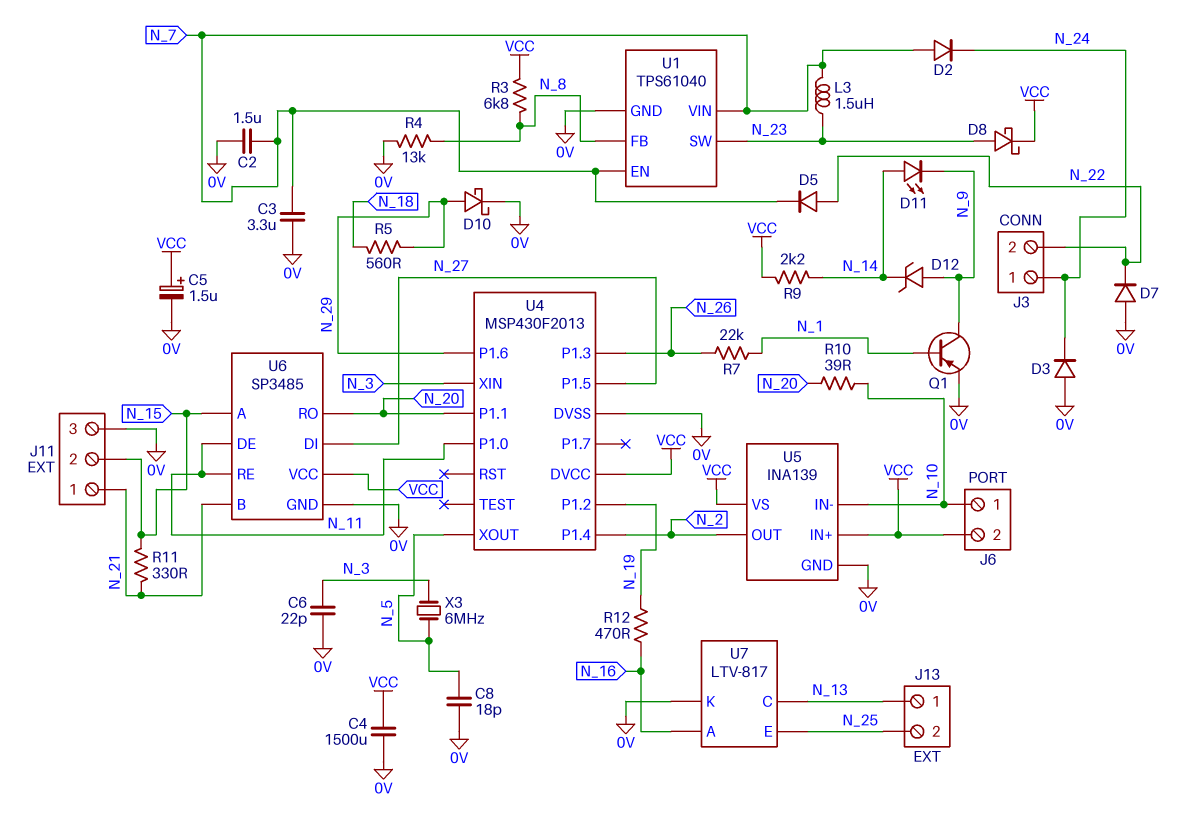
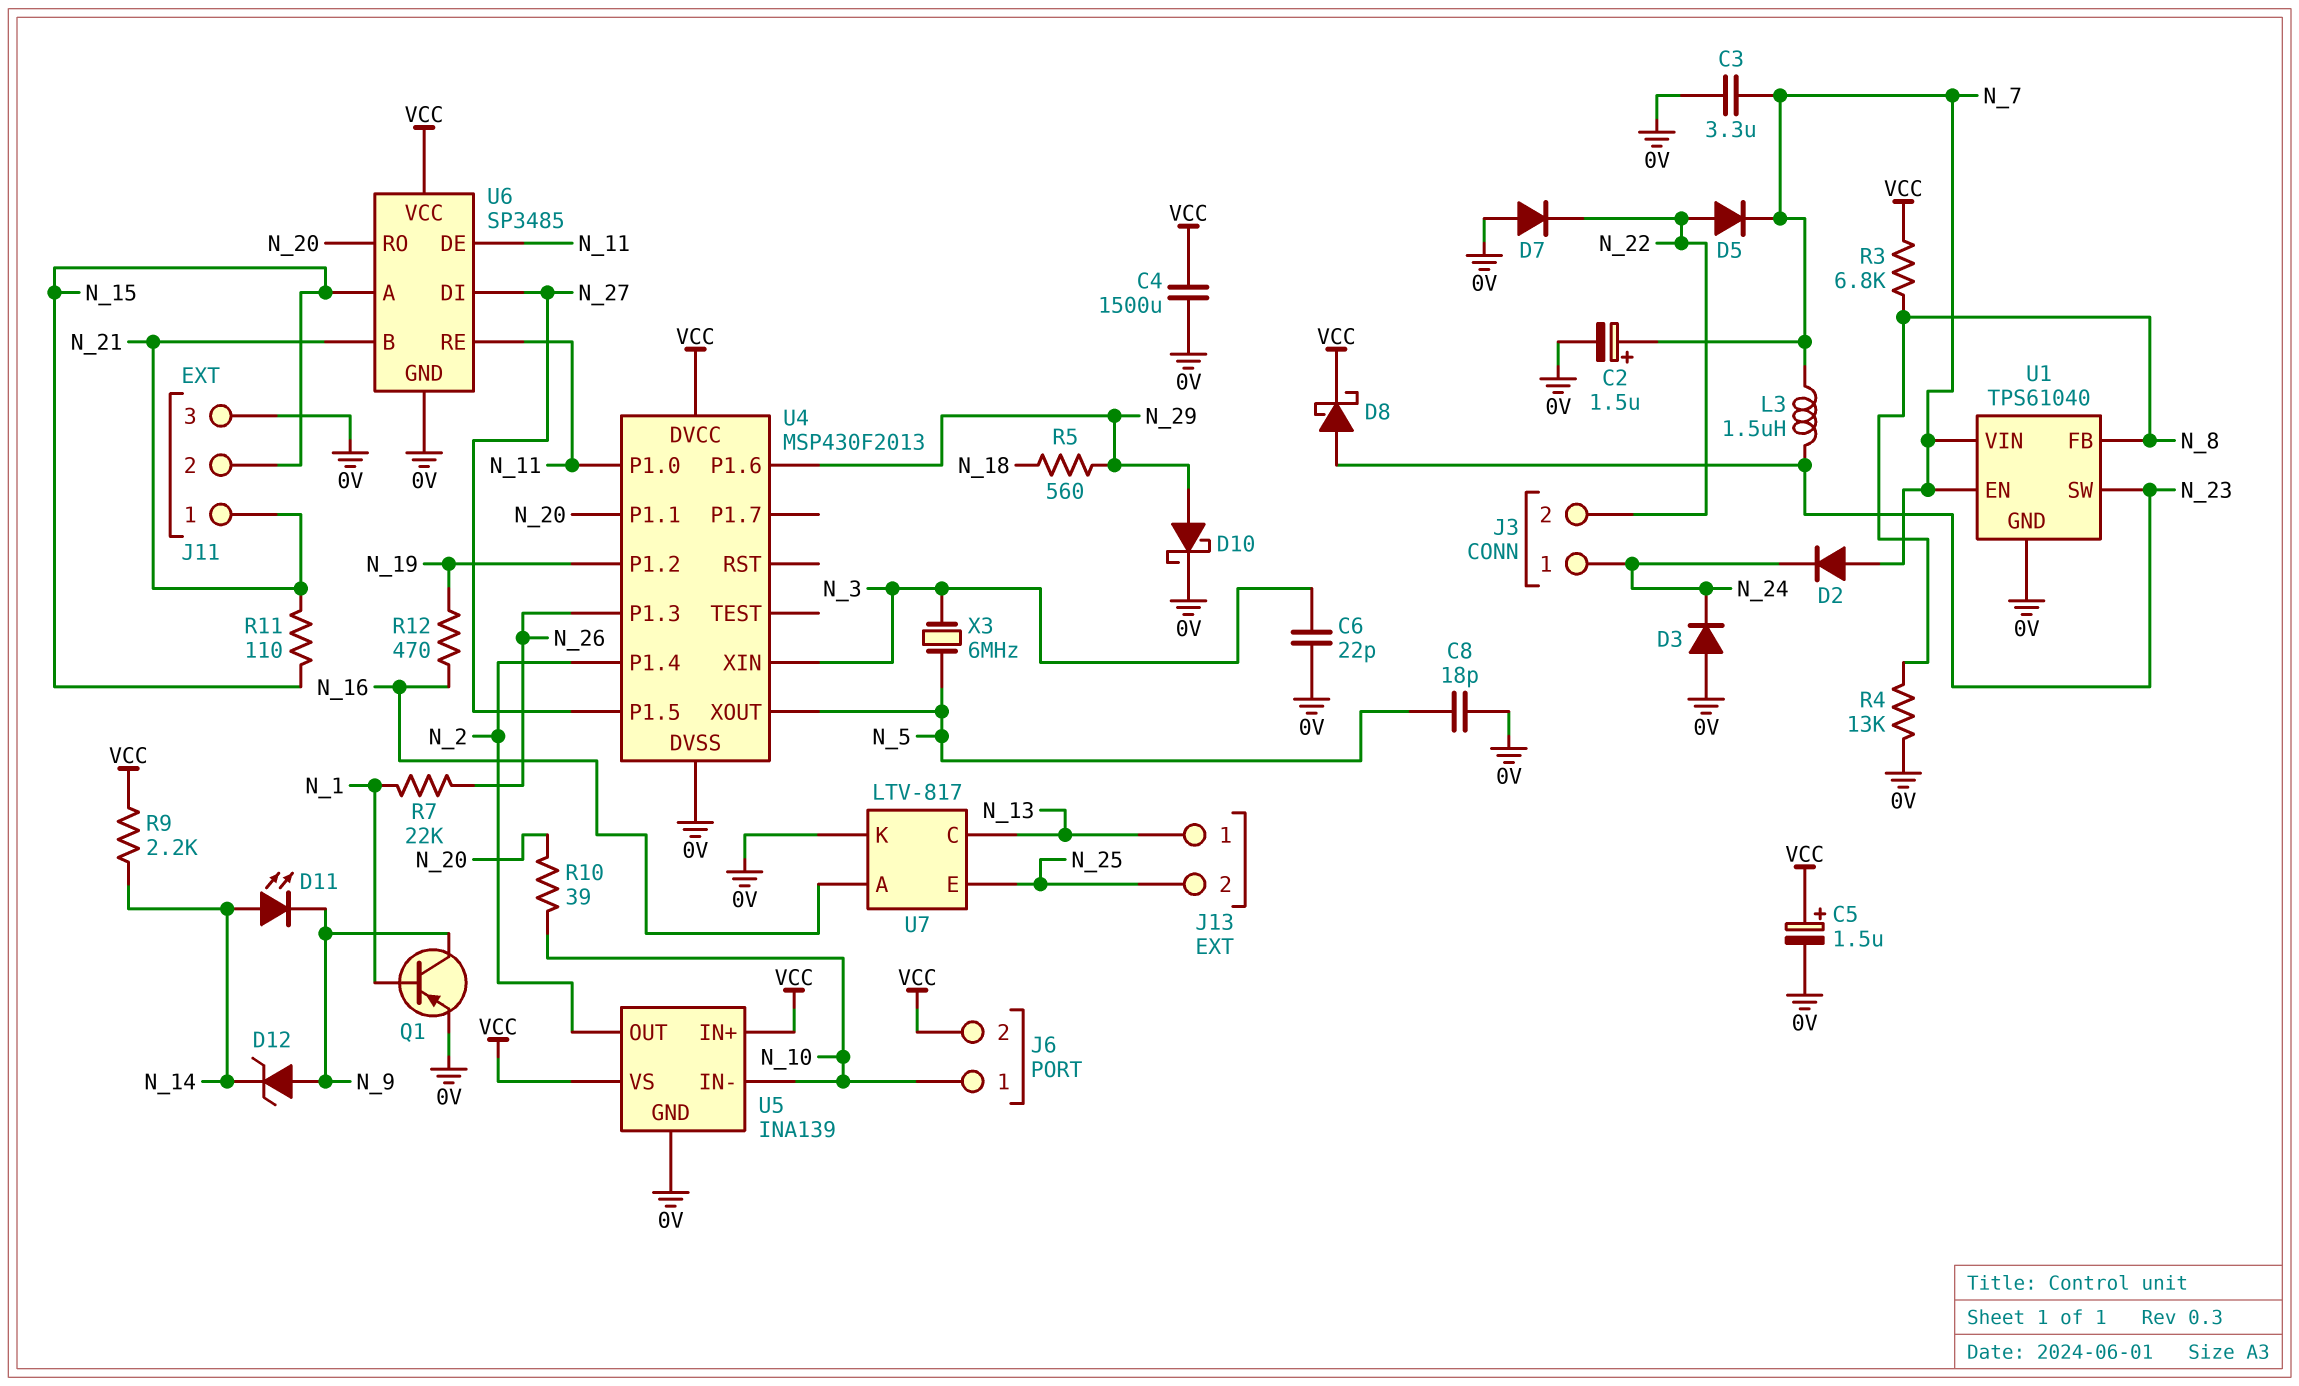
C2: 1.5uF (0V, N_7) -> 1.5uF (plus N_7, minus 0V)
R11: 330 (N_15, N_21) -> 110 (N_15, N_21)

